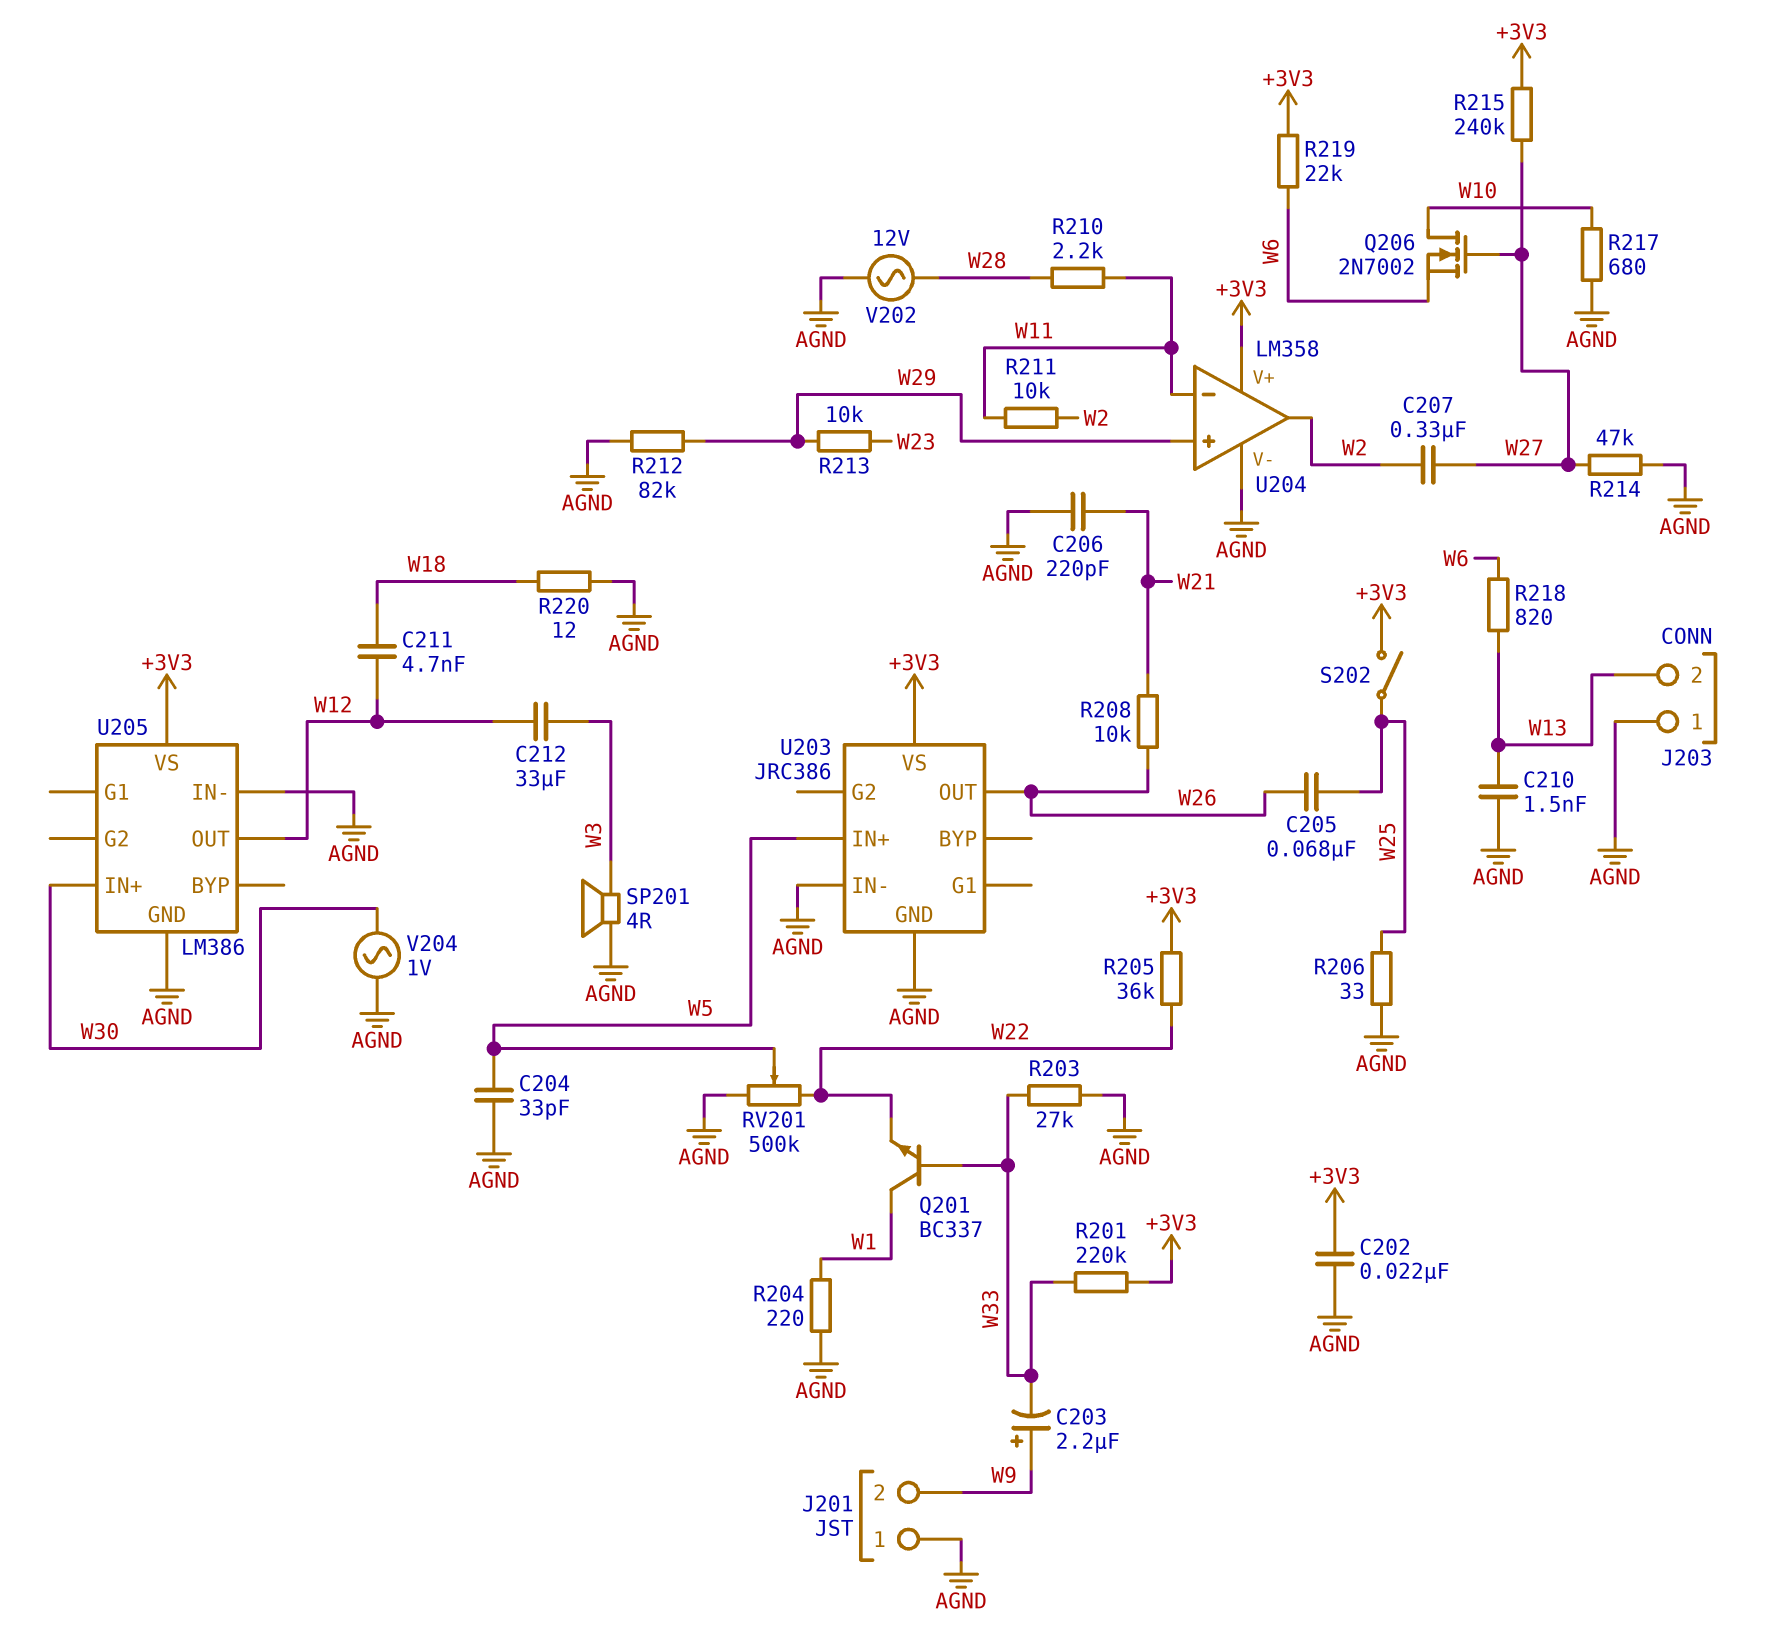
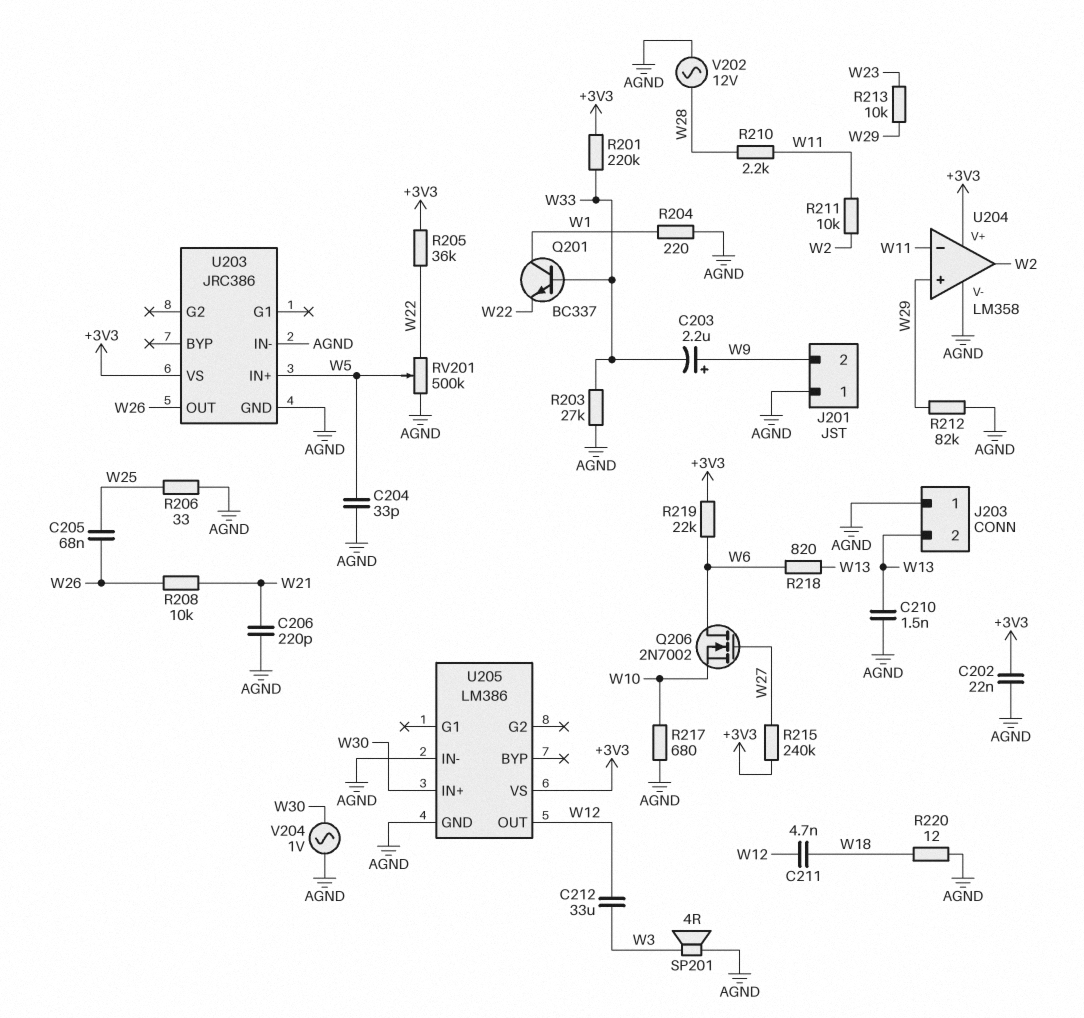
C207: 330nF (W2, W27) -> none
Q206: NMOS 2N7002 (G W27, D W10, S W6) -> NMOS 2N7002 (G W27, D W6, S W10)
R214: 47k (AGND, W27) -> none
S202: switch (+3V3, W25) -> none

